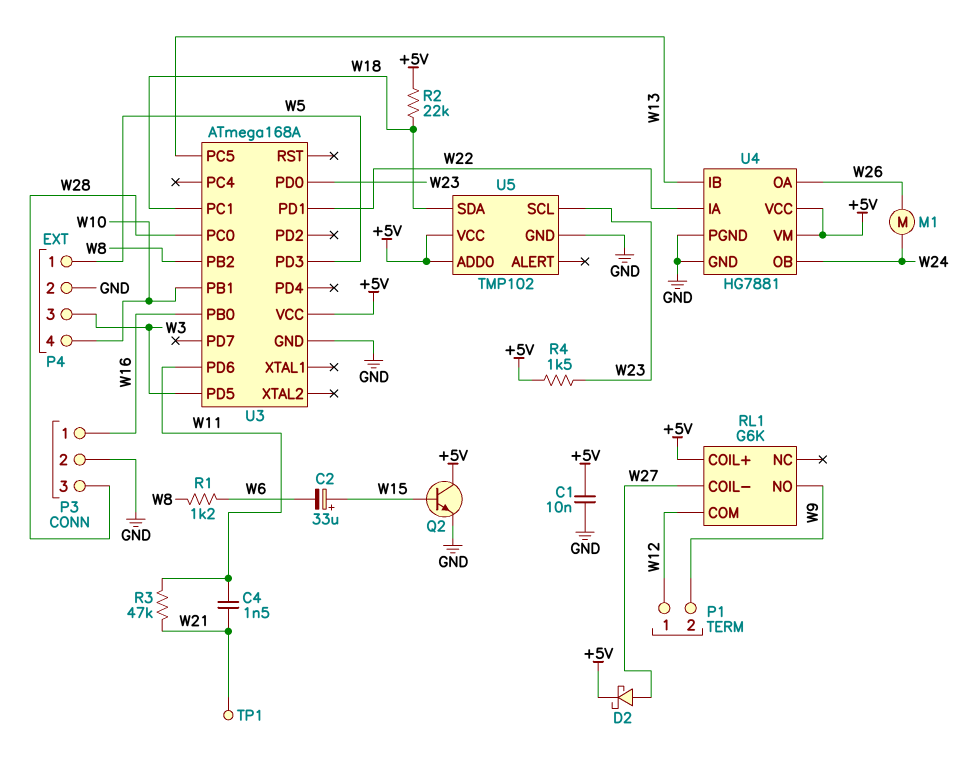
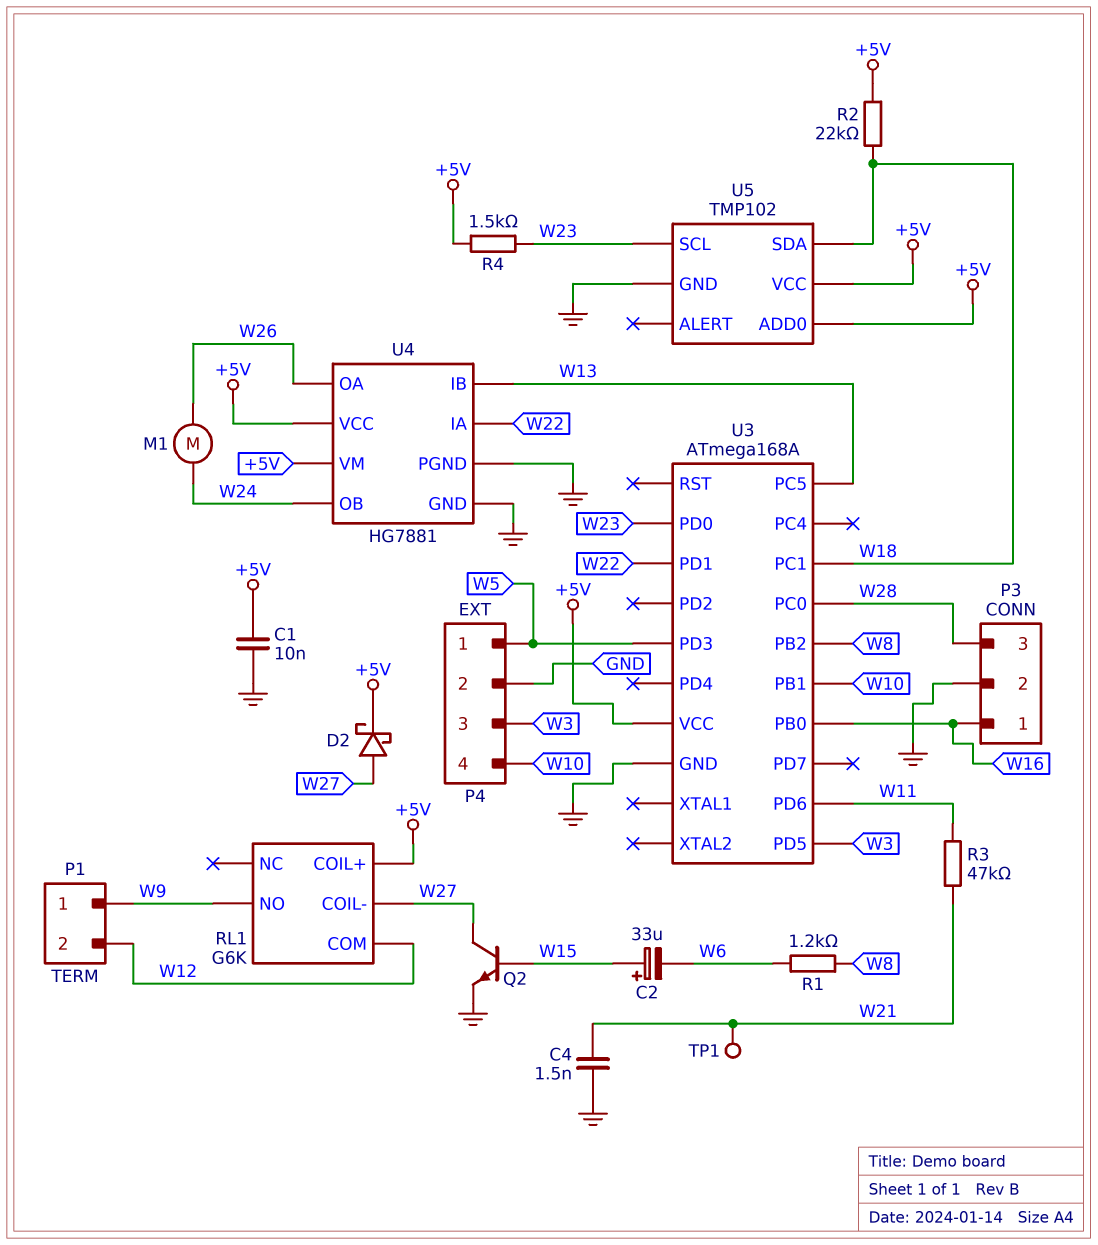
C4: 1.5nF (W11, W21) -> 1.5nF (GND, W21)
P1 pin 1: W12 -> W9
P1 pin 2: W9 -> W12
Q2: NPN (B W15, C +5V, E GND) -> NPN (B W15, C W27, E GND)

